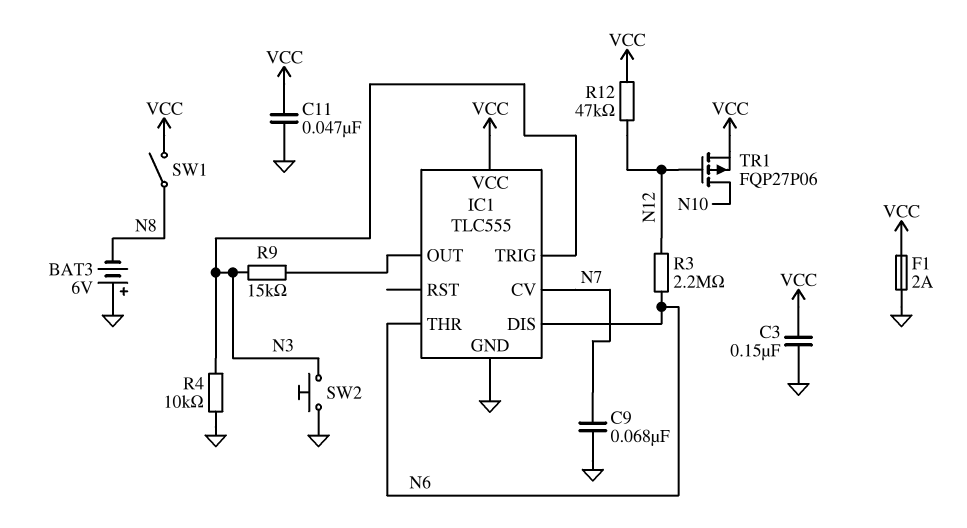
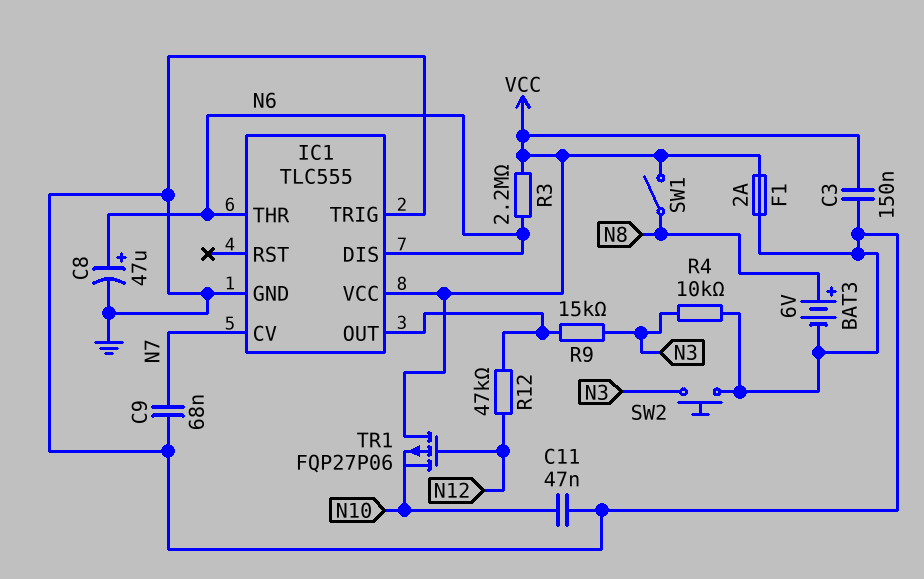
BAT3: 6V (plus GND, minus N8) -> 6V (plus N8, minus GND)
C8: none -> 47uF (plus N6, minus GND)
C11: 47nF (GND, VCC) -> 47nF (GND, N10)
IC1 pin TRIG: N3 -> GND
R3: 2.2M (N6, N12) -> 2.2M (N6, VCC)
R12: 47k (N12, VCC) -> 47k (IC1/OUT, N12)
TR1: PMOS FQP27P06 (G N12, D N10, S VCC) -> PMOS FQP27P06 (G N12, D VCC, S N10)

